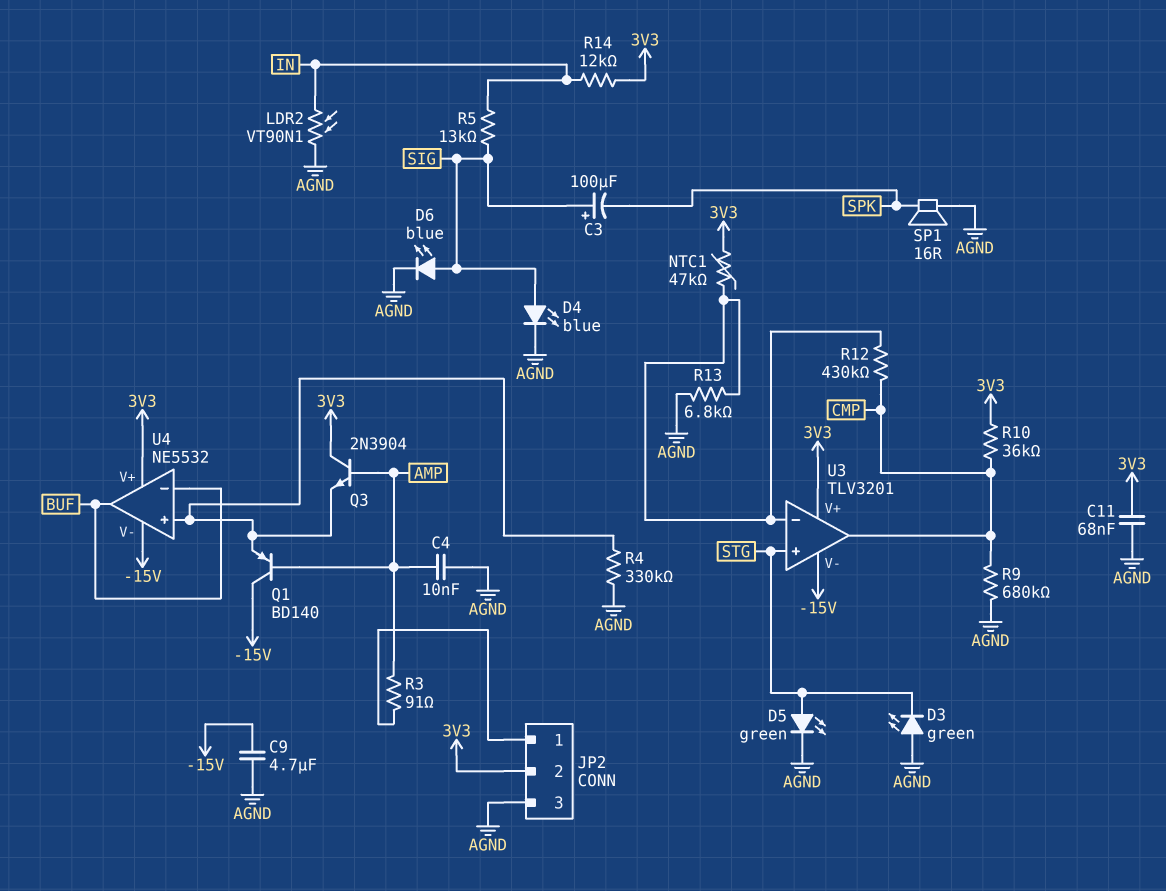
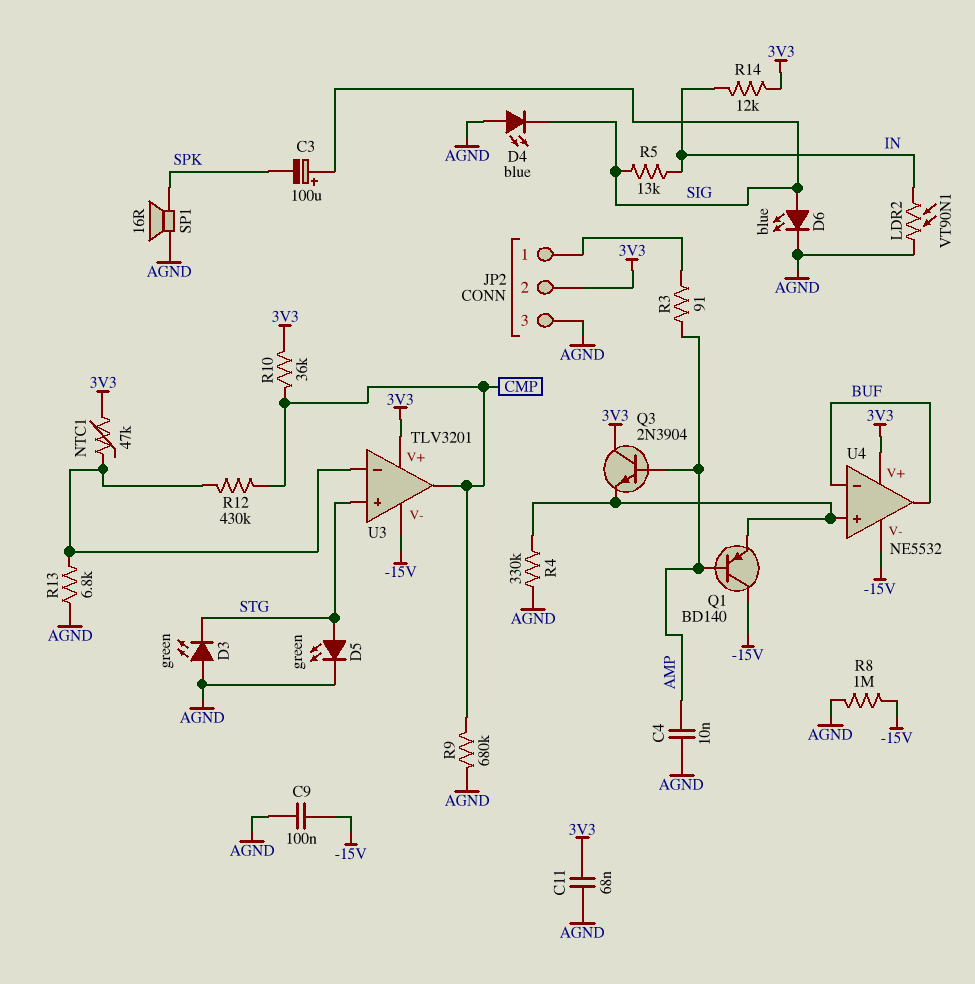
C9: 4.7uF (-15V, AGND) -> 100nF (-15V, AGND)
D4: LED blue (A SIG, K AGND) -> LED blue (A AGND, K SIG)
R8: none -> 1M (-15V, AGND)

